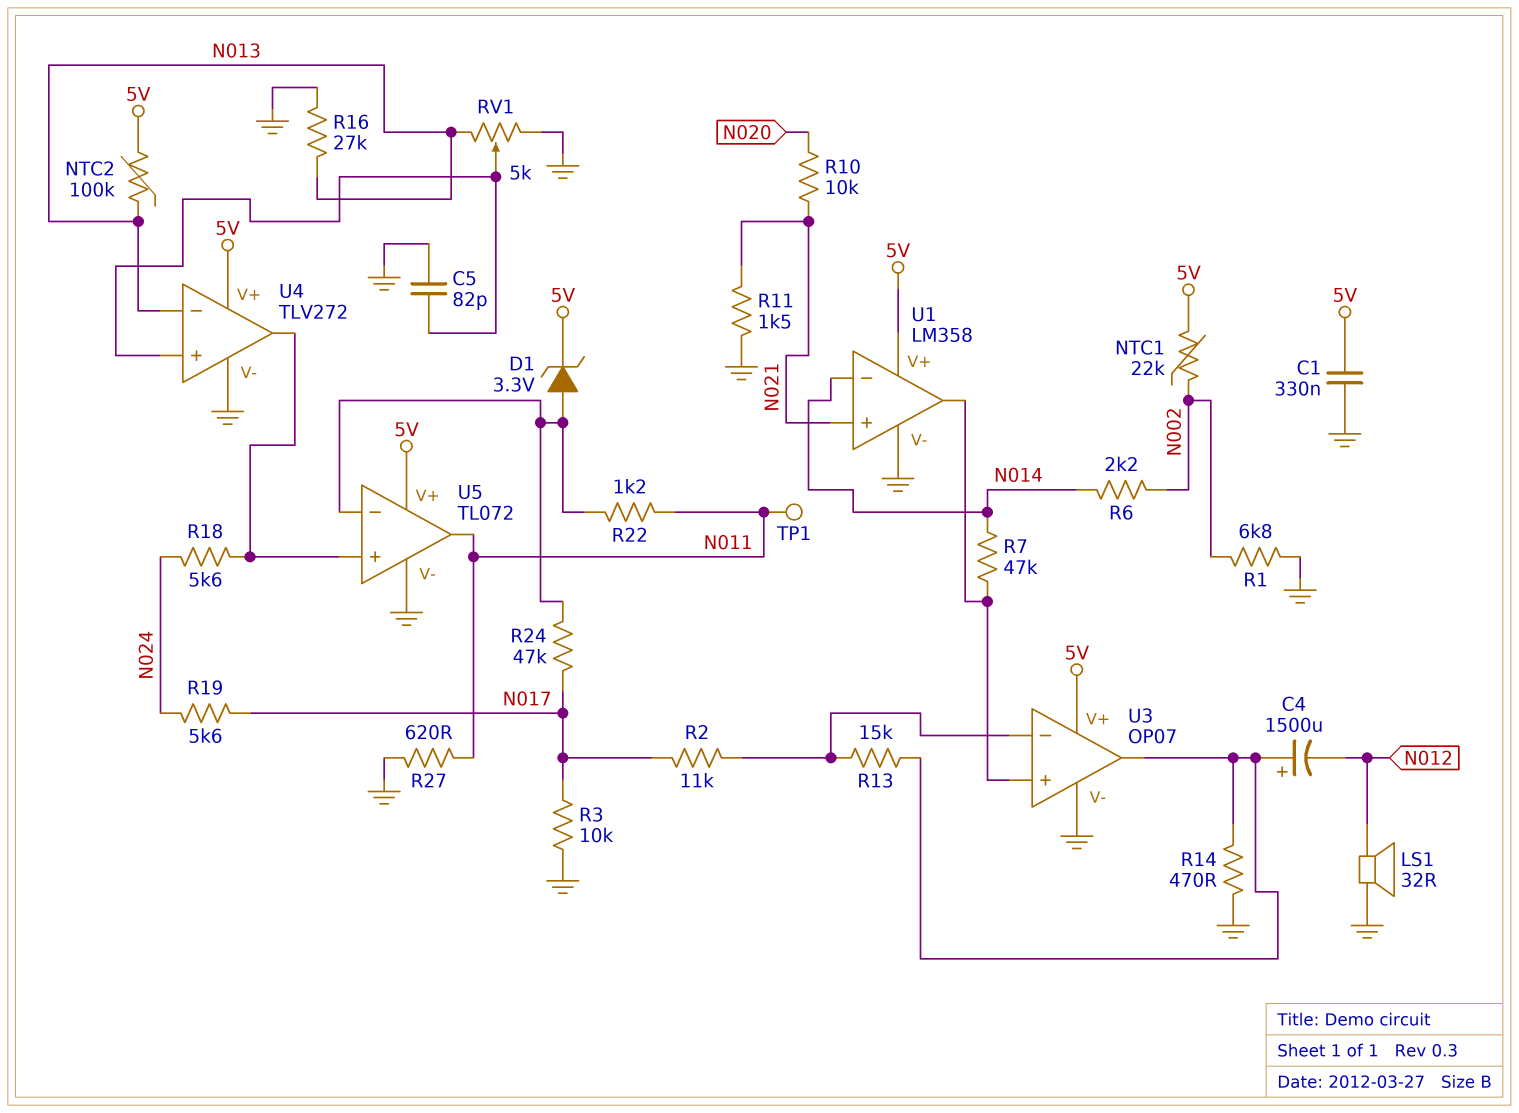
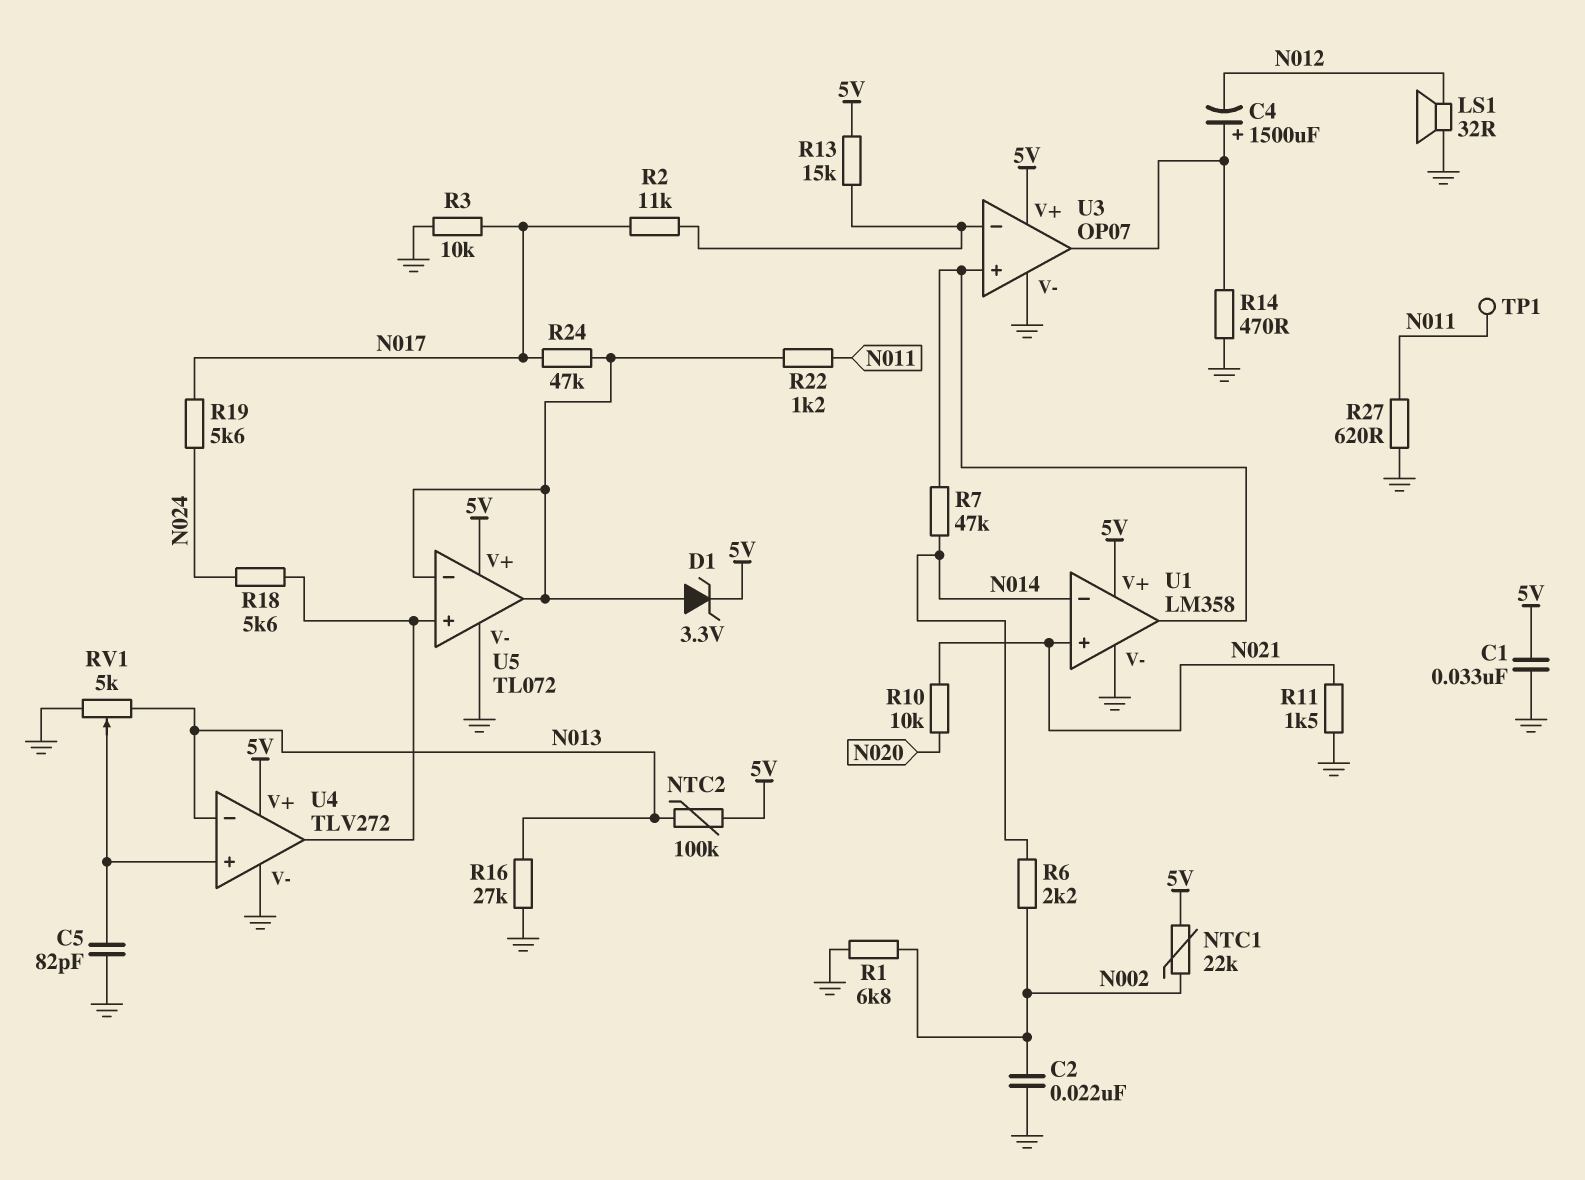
C1: 330nF (5V, GND) -> 33nF (5V, GND)
C2: none -> 22nF (GND, N002)
R13: 15k (U3/in-, U3/out) -> 15k (5V, U3/in-)
U5 pin out: N011 -> U5/in-

